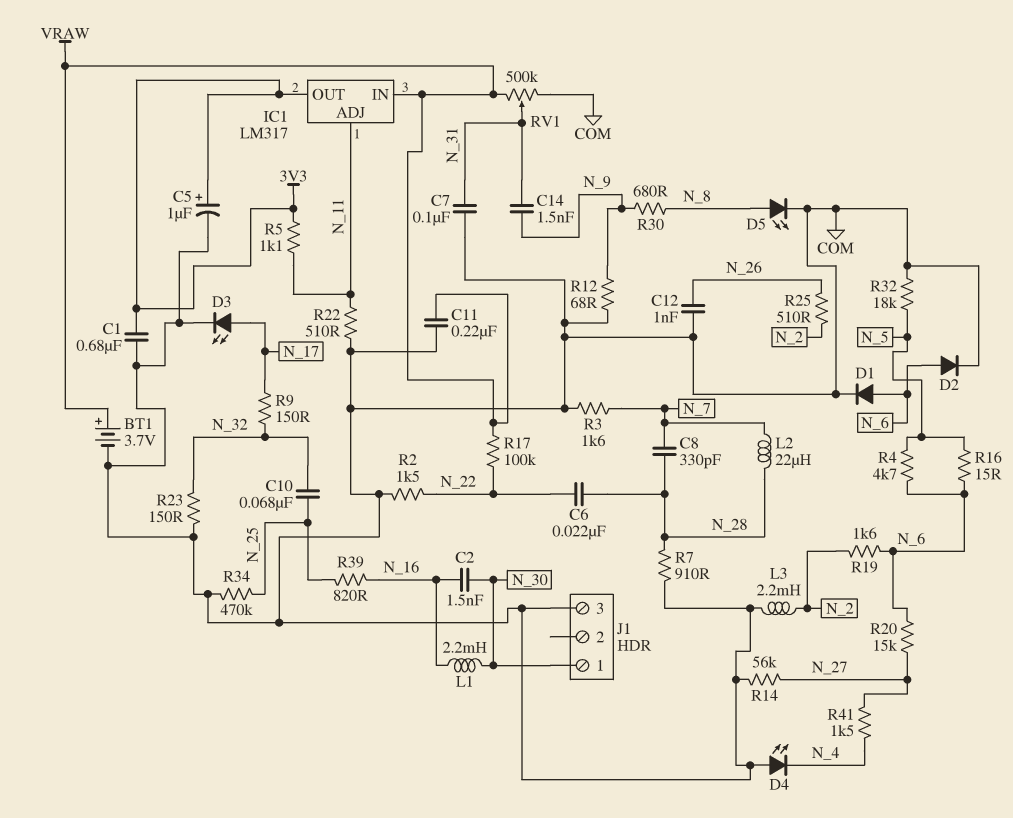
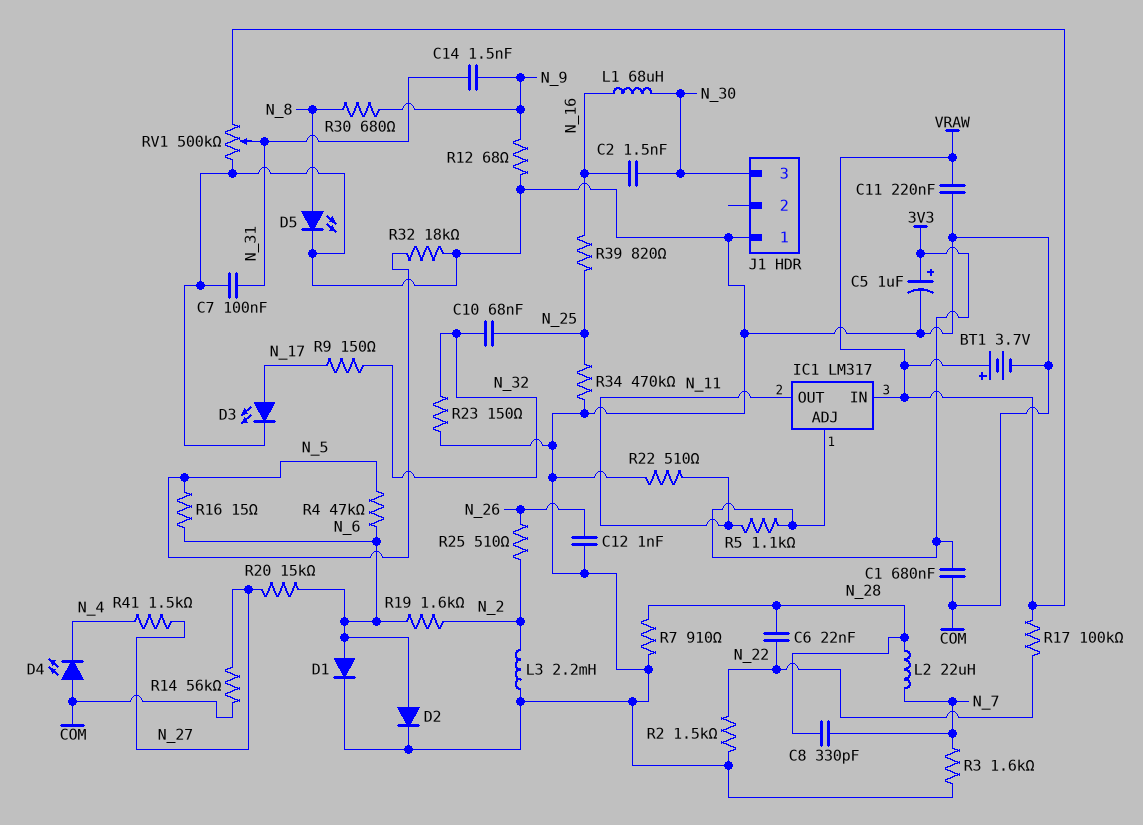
IC1 pin ADJ: N_11 -> 3V3
IC1 pin OUT: 3V3 -> N_11
J1 pin 1: N_30 -> COM
J1 pin 3: COM -> N_30
L1: 2.2mH (N_16, N_30) -> 68uH (N_16, N_30)
R4: 4.7k (N_5, N_6) -> 47k (N_5, N_6)

